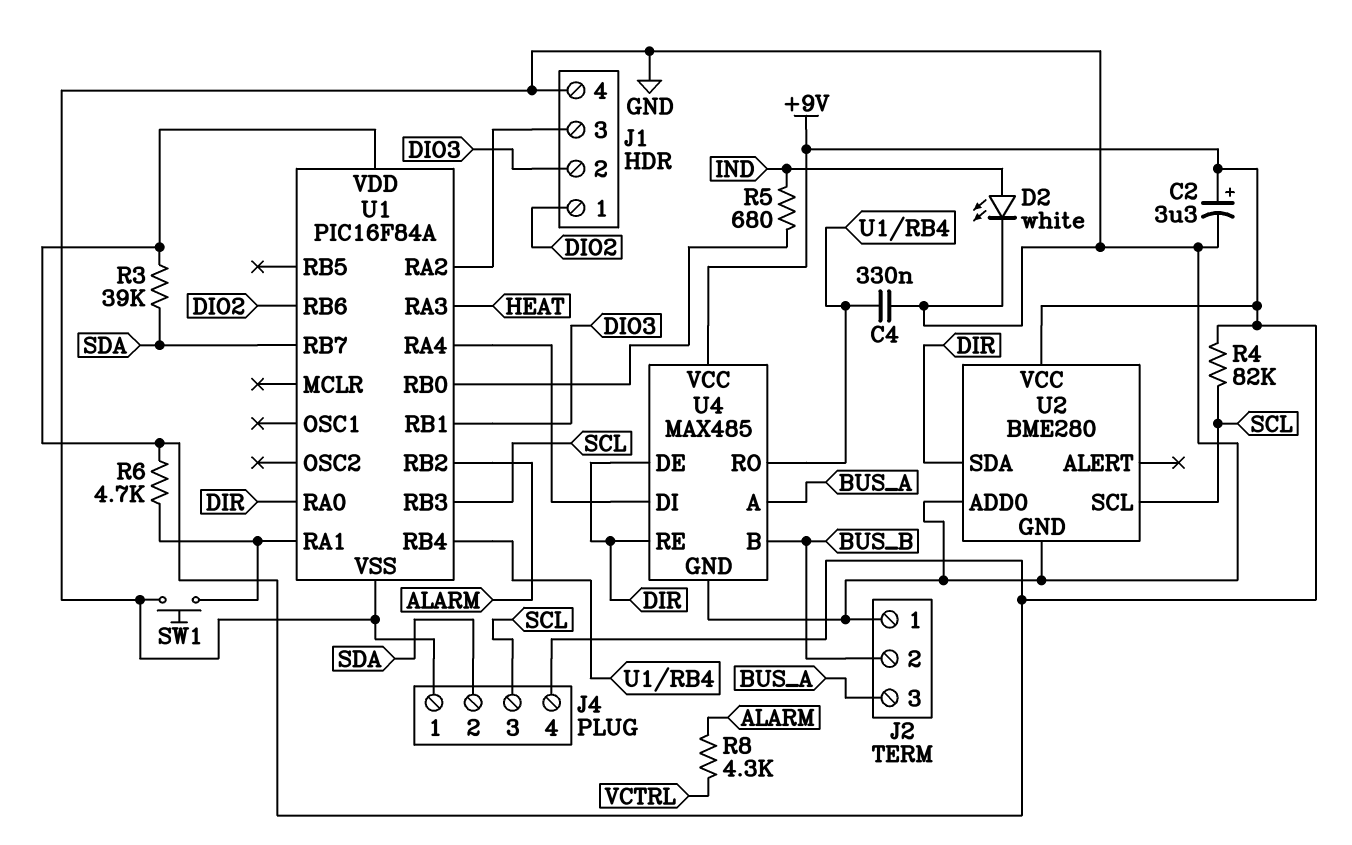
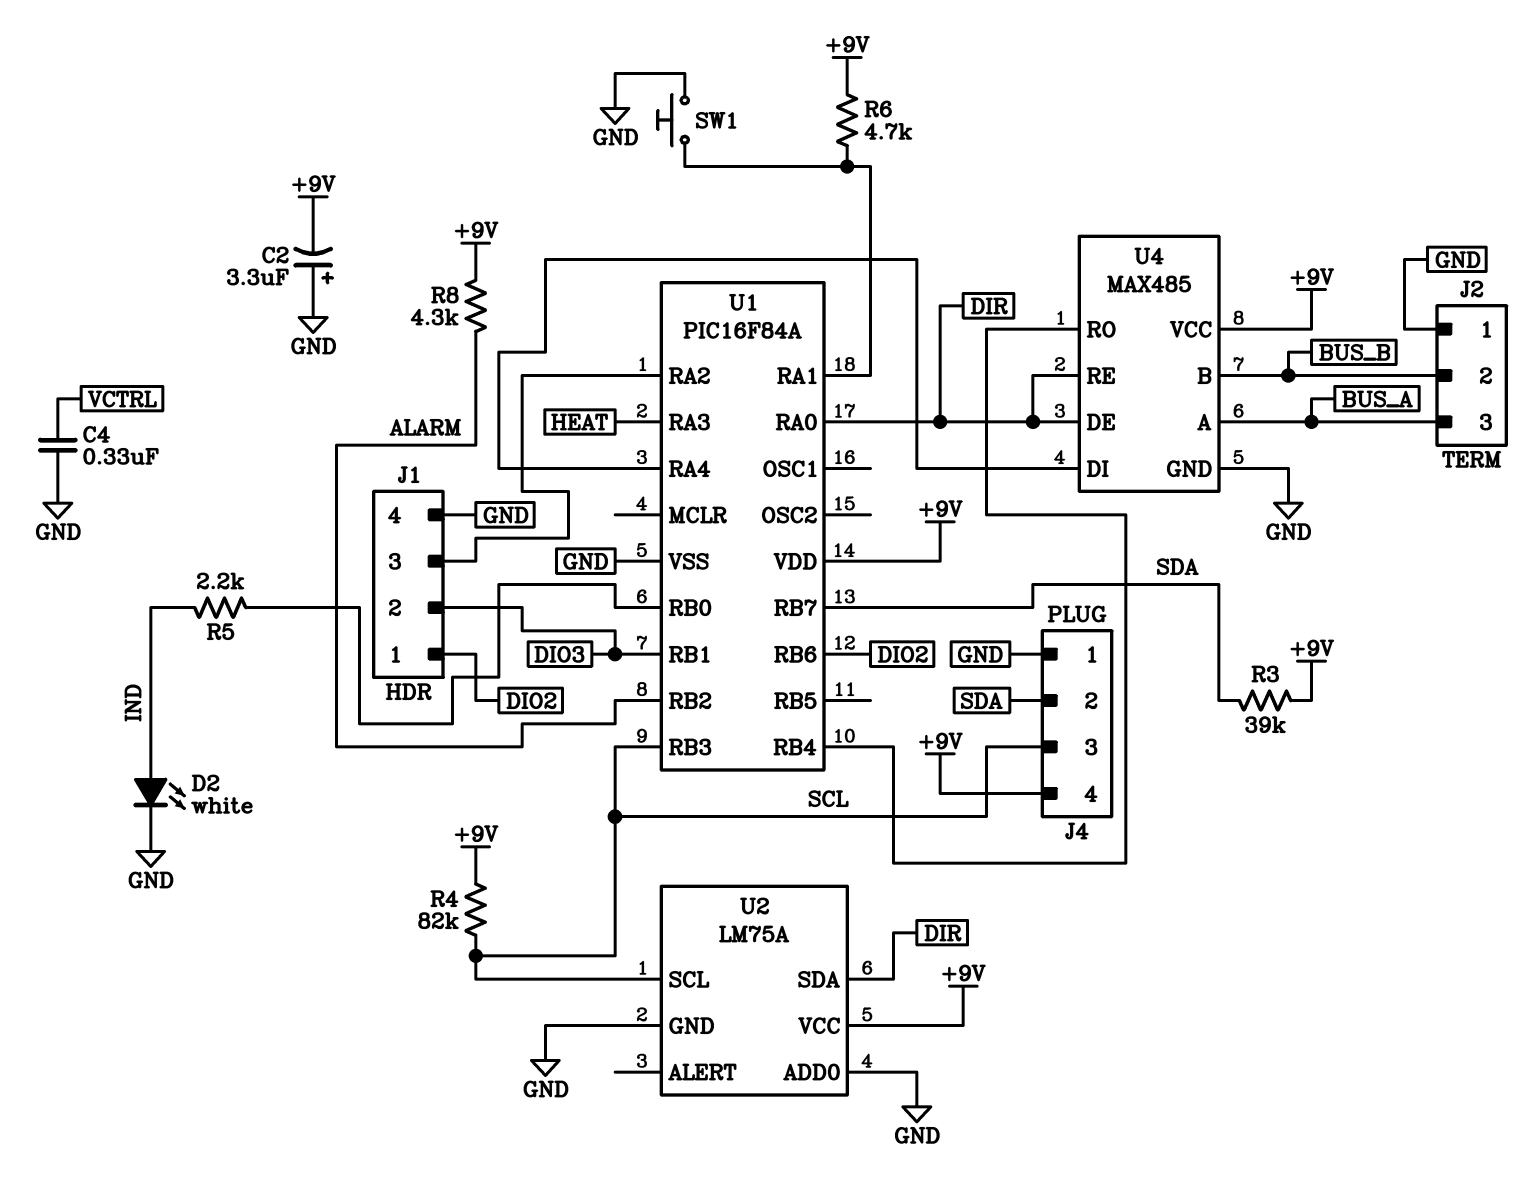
C2: 3.3uF (plus +9V, minus GND) -> 3.3uF (plus GND, minus +9V)
C4: 330nF (GND, U1/RB4) -> 330nF (GND, VCTRL)
R5: 680 (IND, U1/RB0) -> 2.2k (IND, U1/RB0)
R8: 4.3k (ALARM, VCTRL) -> 4.3k (+9V, ALARM)
U2: BME280 -> LM75A

